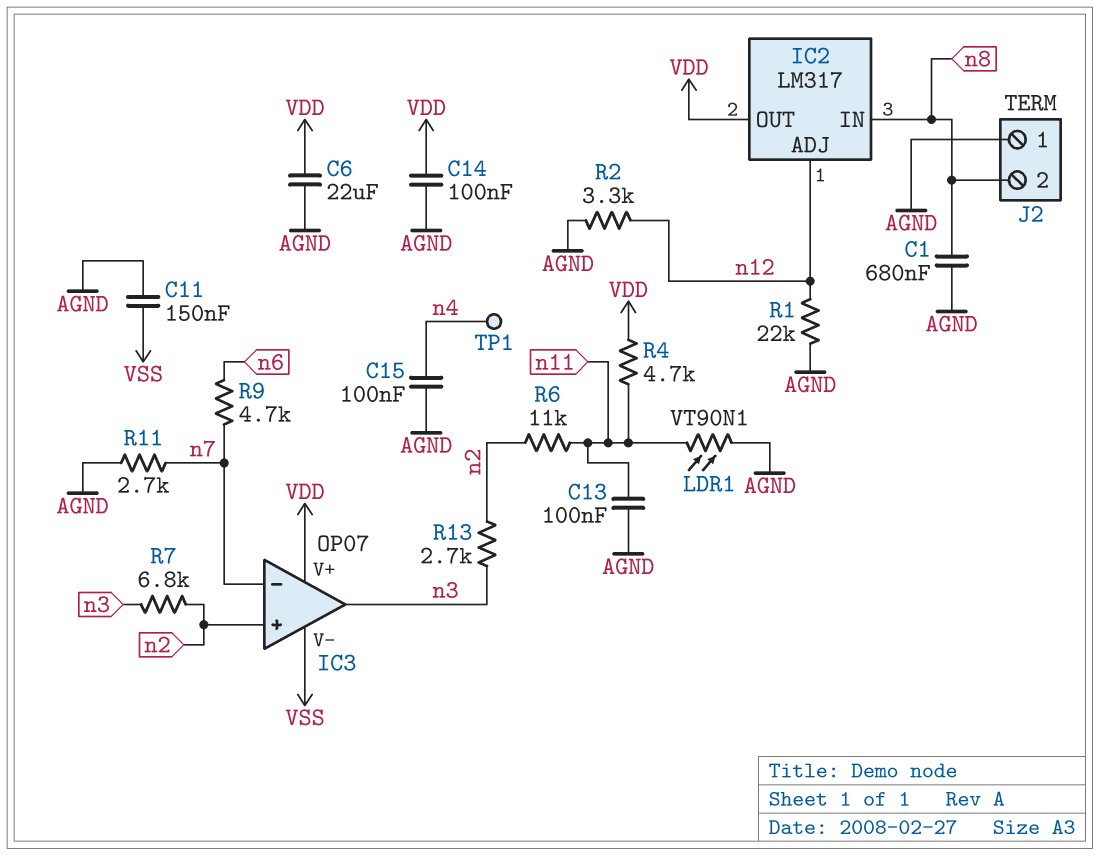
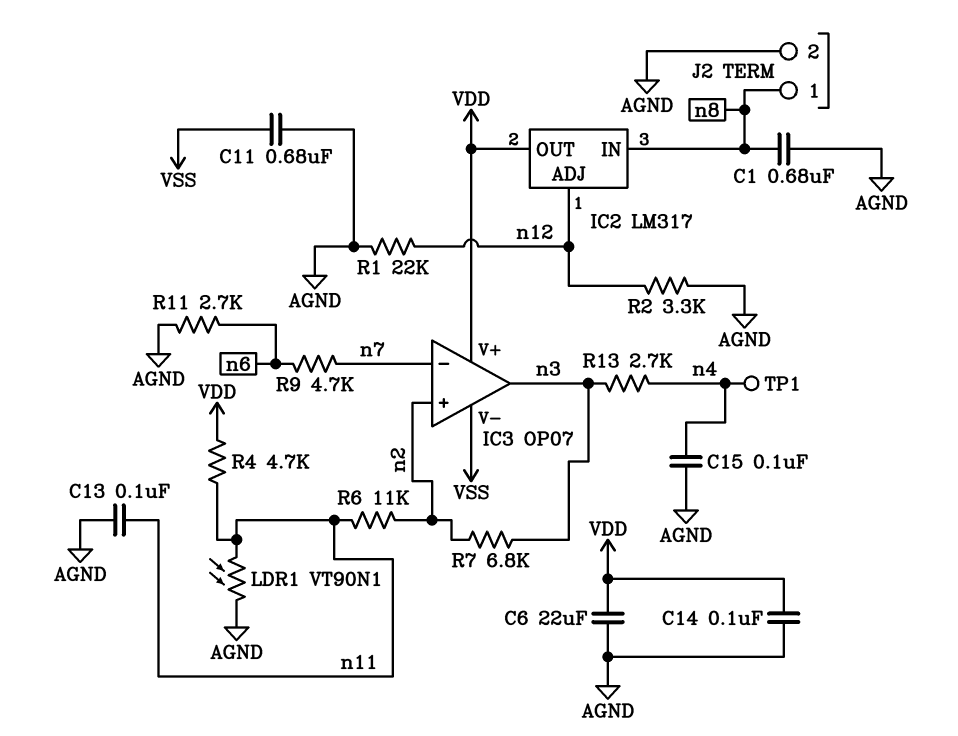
C11: 150nF (AGND, VSS) -> 680nF (AGND, VSS)
J2 pin 1: AGND -> n8
J2 pin 2: n8 -> AGND
R11: 2.7k (AGND, n7) -> 2.7k (AGND, n6)
R13: 2.7k (n2, n3) -> 2.7k (n3, n4)

